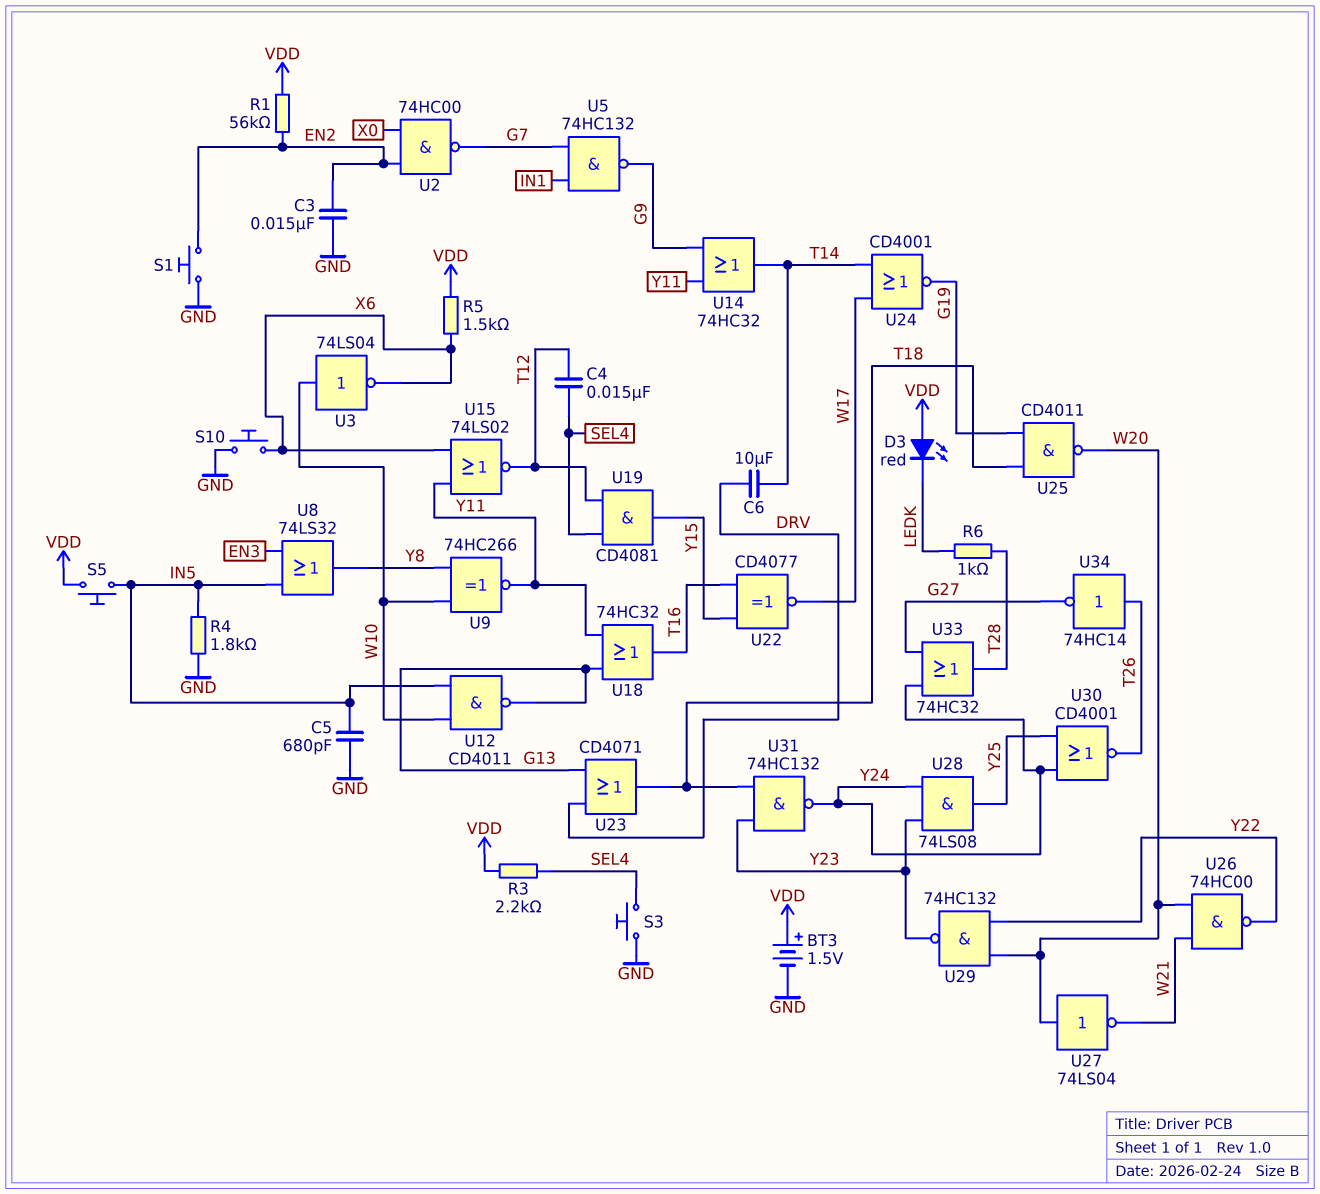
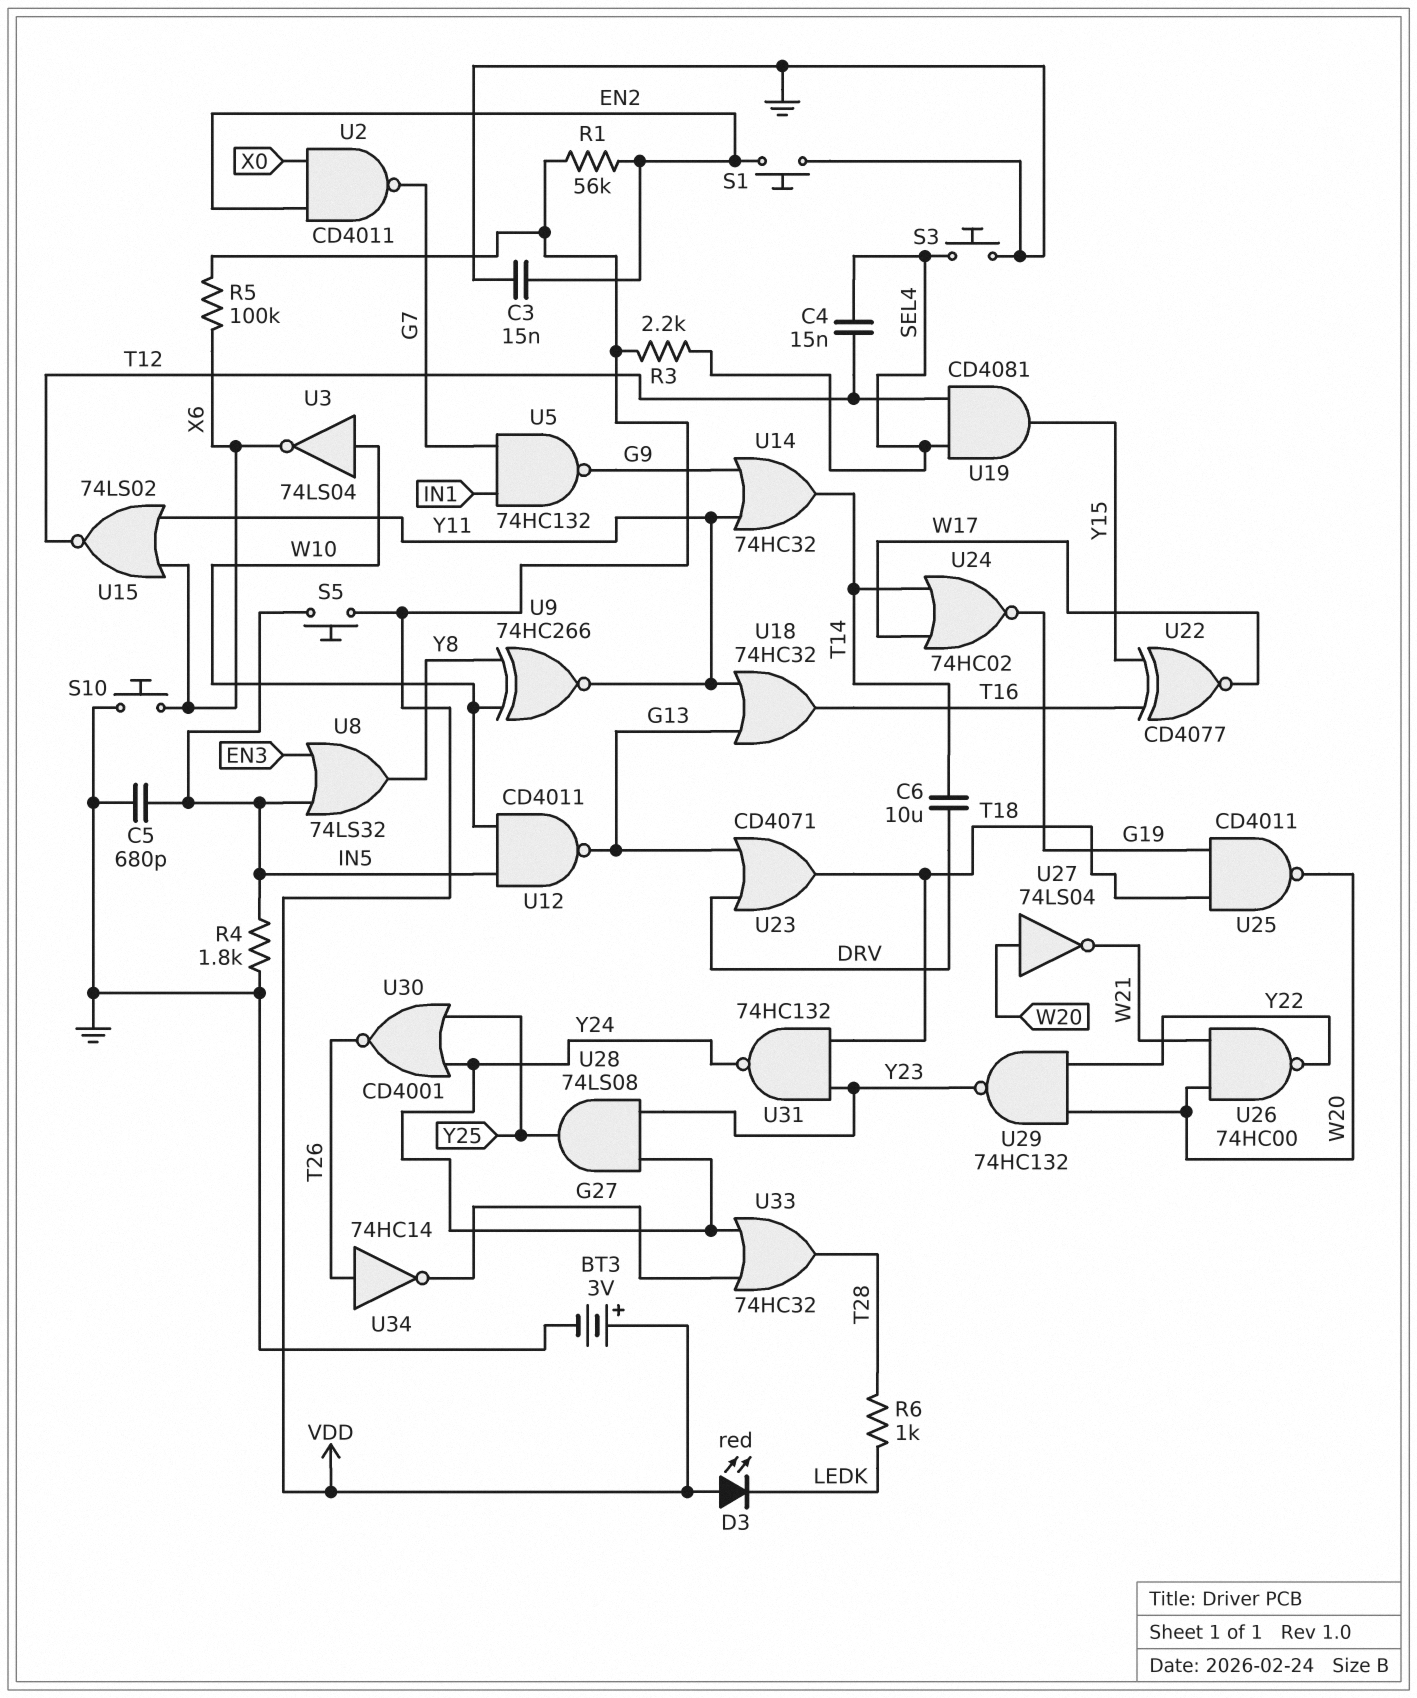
BT3: 1.5V (plus VDD, minus GND) -> 3V (plus VDD, minus GND)
R5: 1.5k (VDD, X6) -> 100k (VDD, X6)
U2: NAND 74HC00 (in EN2, in X0, out G7) -> NAND CD4011 (in EN2, in X0, out G7)
U24: NOR CD4001 (in T14, in W17, out G19) -> NOR 74HC02 (in T14, in W17, out G19)

